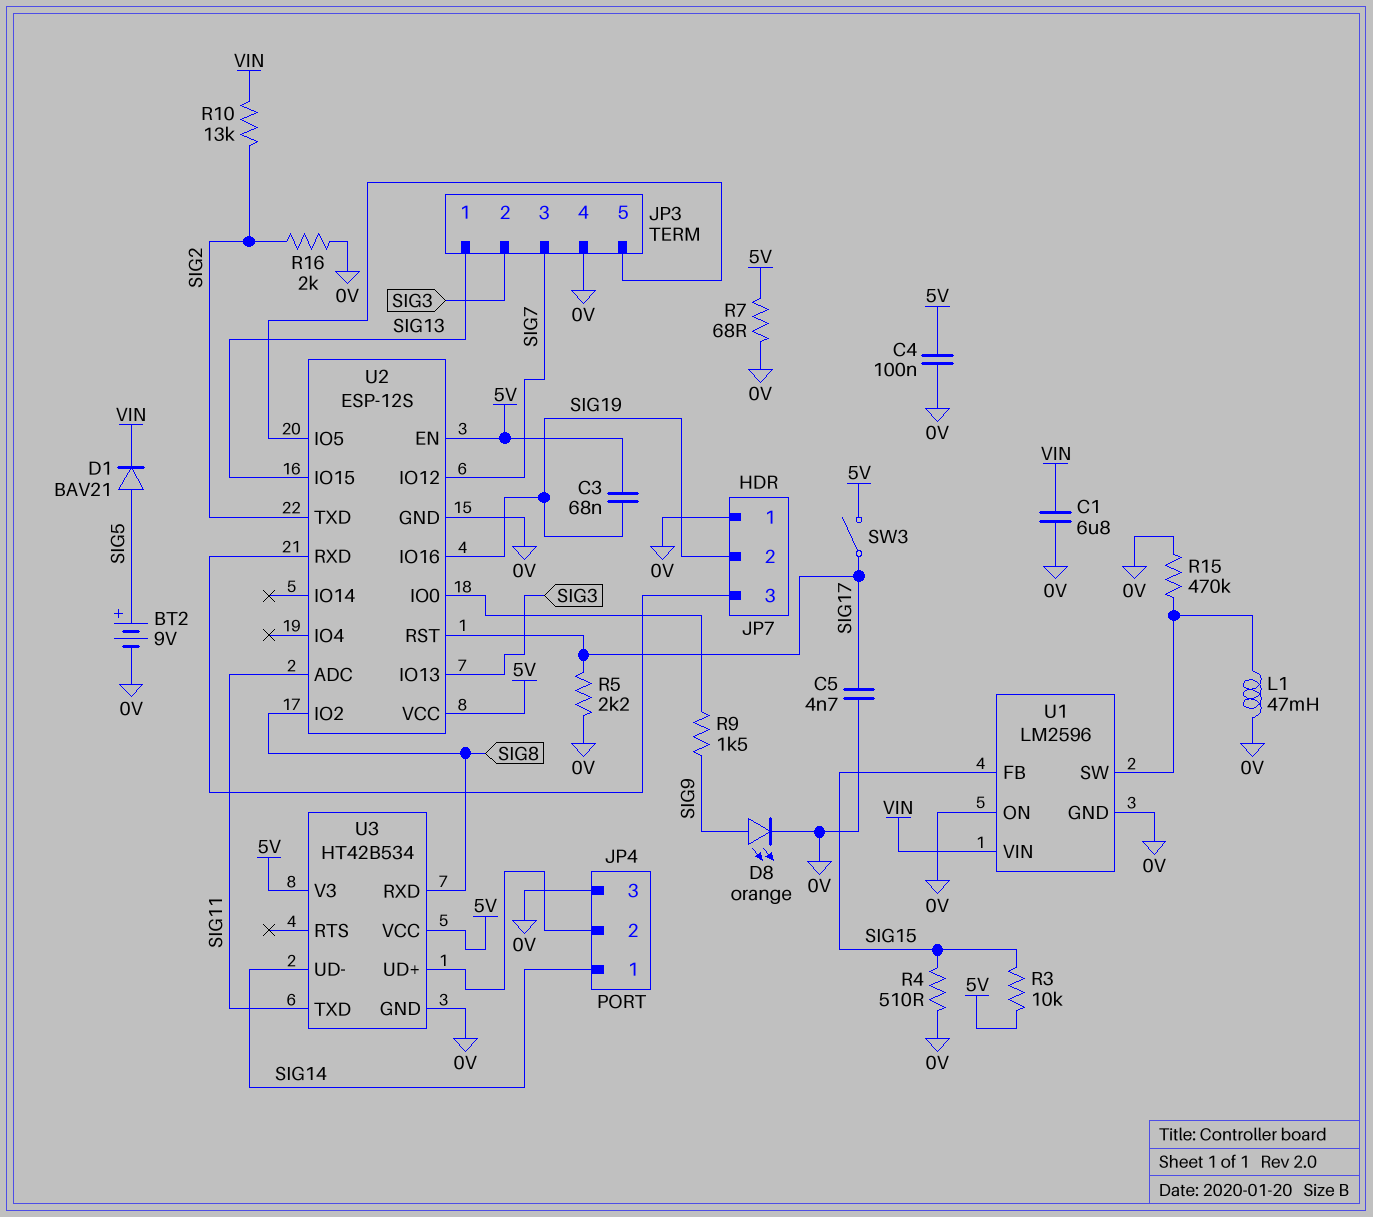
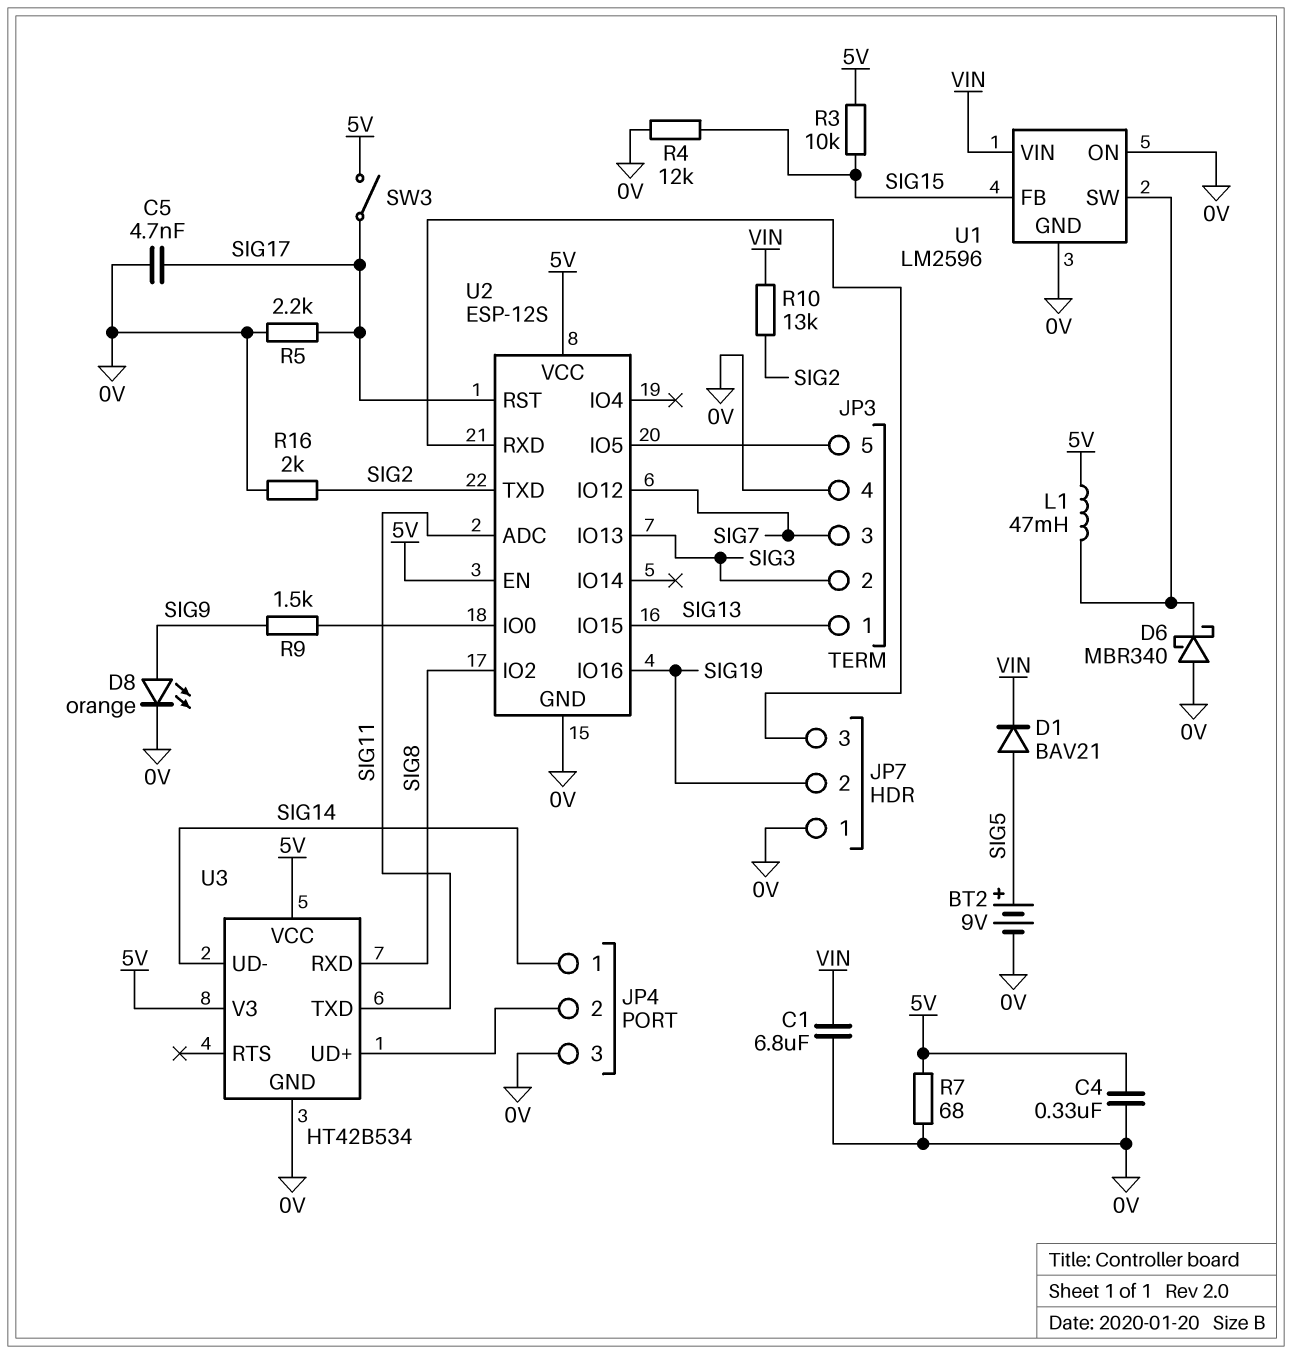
C3: 68nF (5V, SIG19) -> none
C4: 100nF (0V, 5V) -> 330nF (0V, 5V)
D6: none -> schottky MBR340 (A 0V, K U1/SW)
L1: 47mH (0V, U1/SW) -> 47mH (5V, U1/SW)
R4: 510 (0V, SIG15) -> 12k (0V, SIG15)
R15: 470k (0V, U1/SW) -> none

